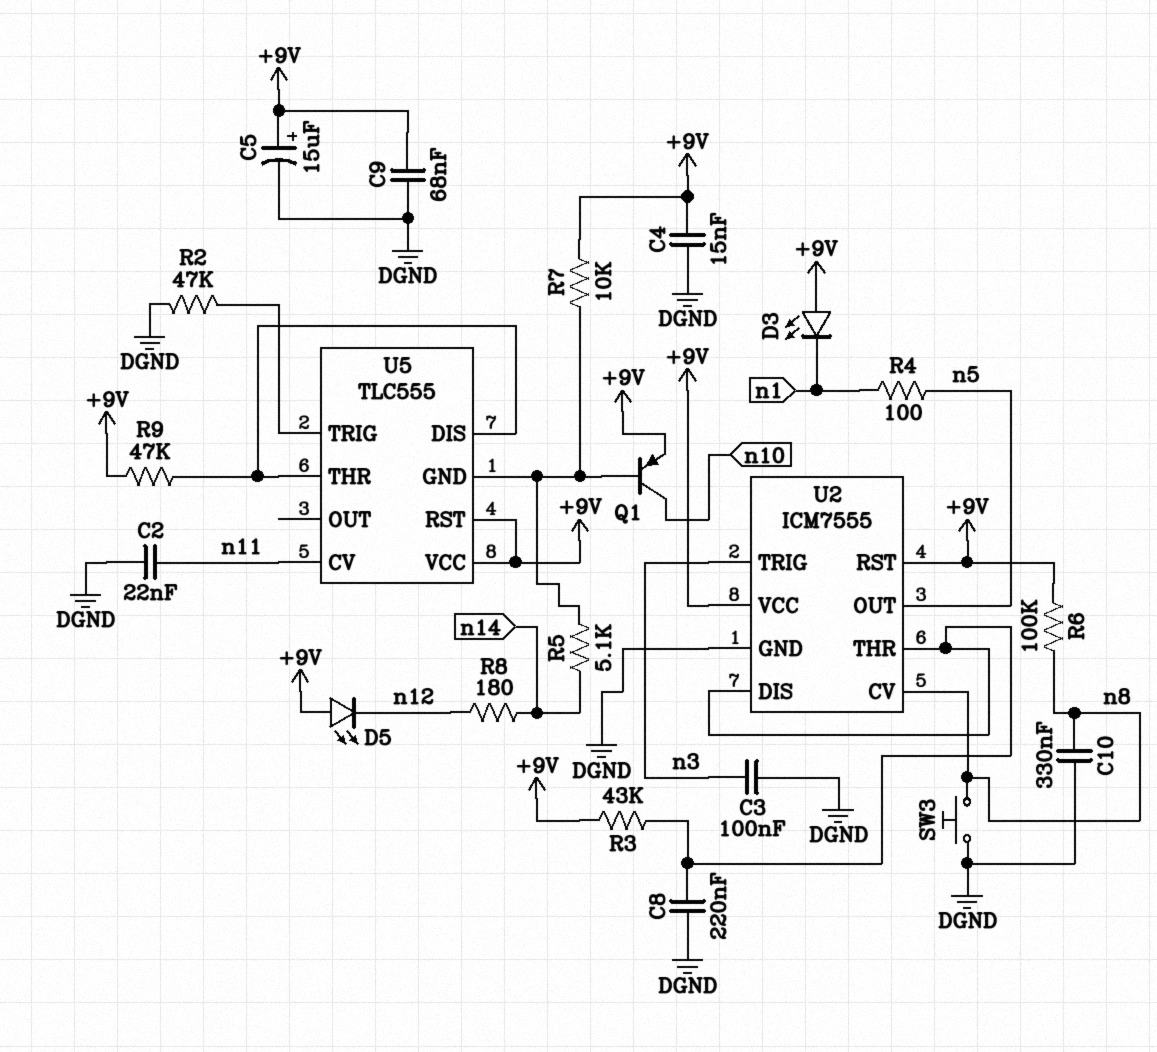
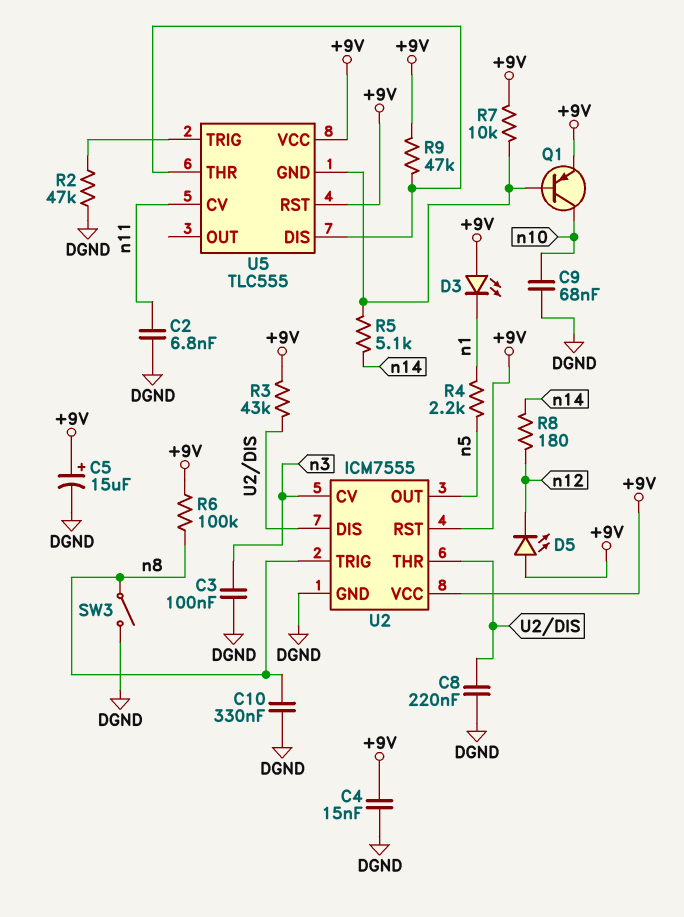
C2: 22nF (DGND, n11) -> 6.8nF (DGND, n11)
C9: 68nF (+9V, DGND) -> 68nF (DGND, n10)
R4: 100 (n1, n5) -> 2.2k (n1, n5)
SW3: button (DGND, n8) -> switch (DGND, n8)
U2 pin CV: n8 -> n3
U2 pin TRIG: n3 -> n8

